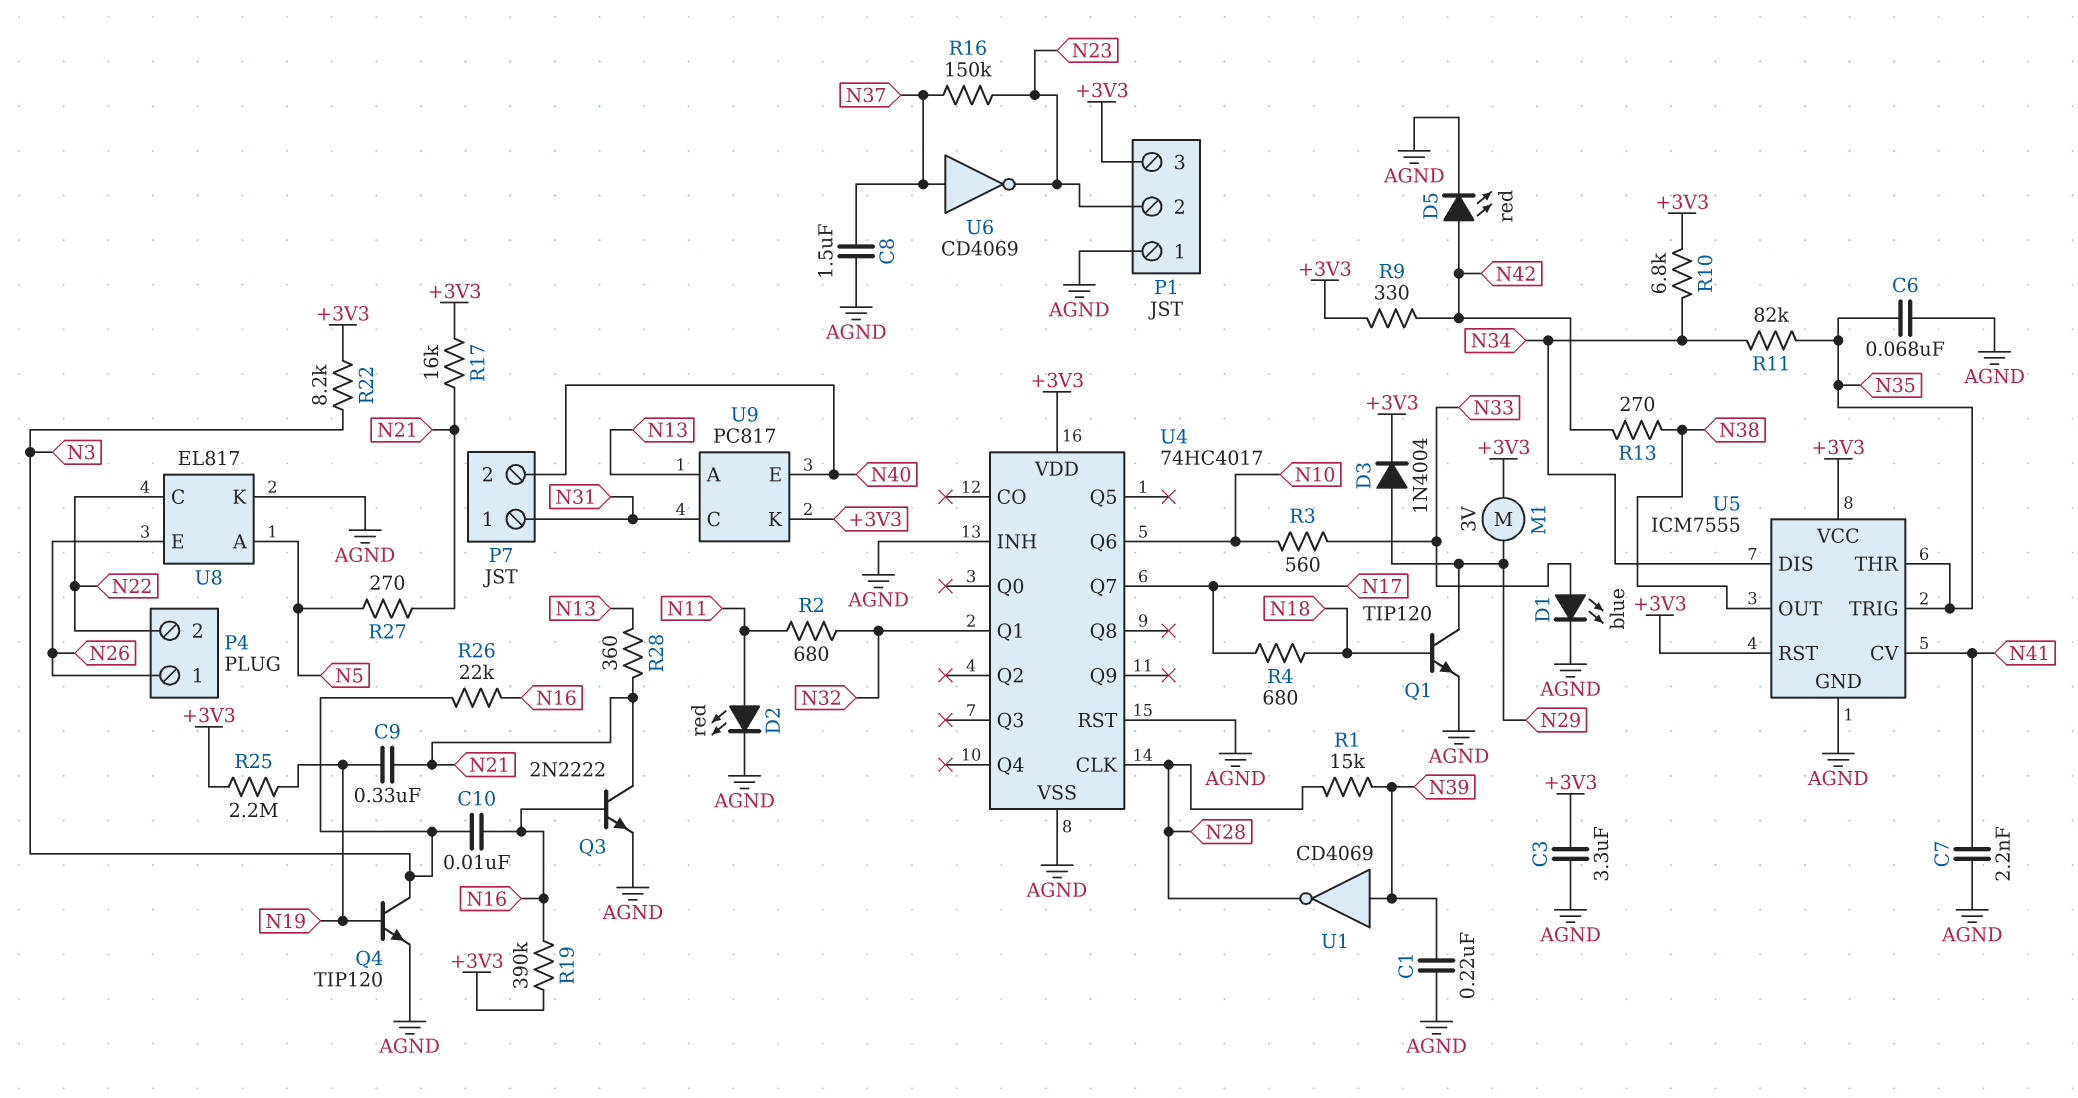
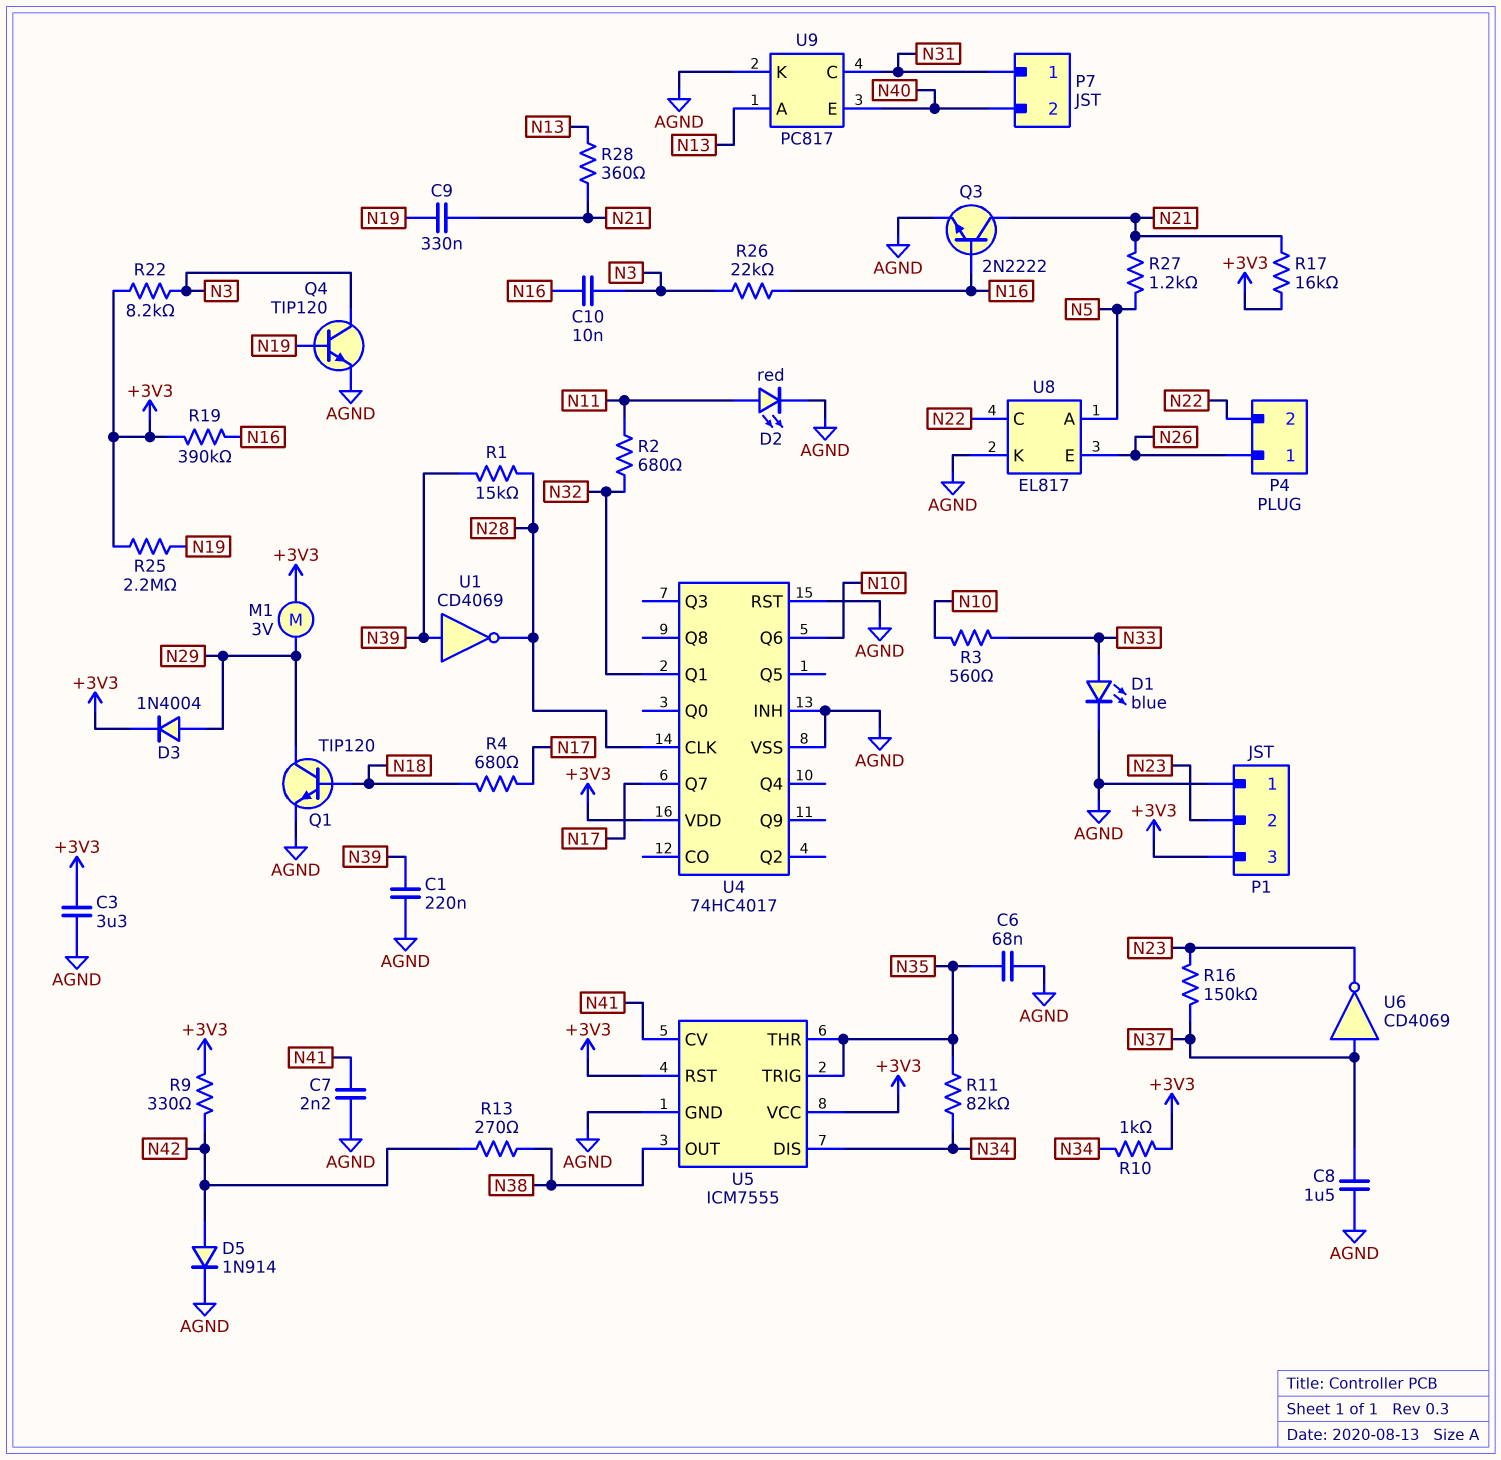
D5: LED red (A N42, K AGND) -> diode 1N914 (A N42, K AGND)
R10: 6.8k (+3V3, N34) -> 1k (+3V3, N34)
R27: 270 (N5, N21) -> 1.2k (N5, N21)
U9 pin K: +3V3 -> AGND

